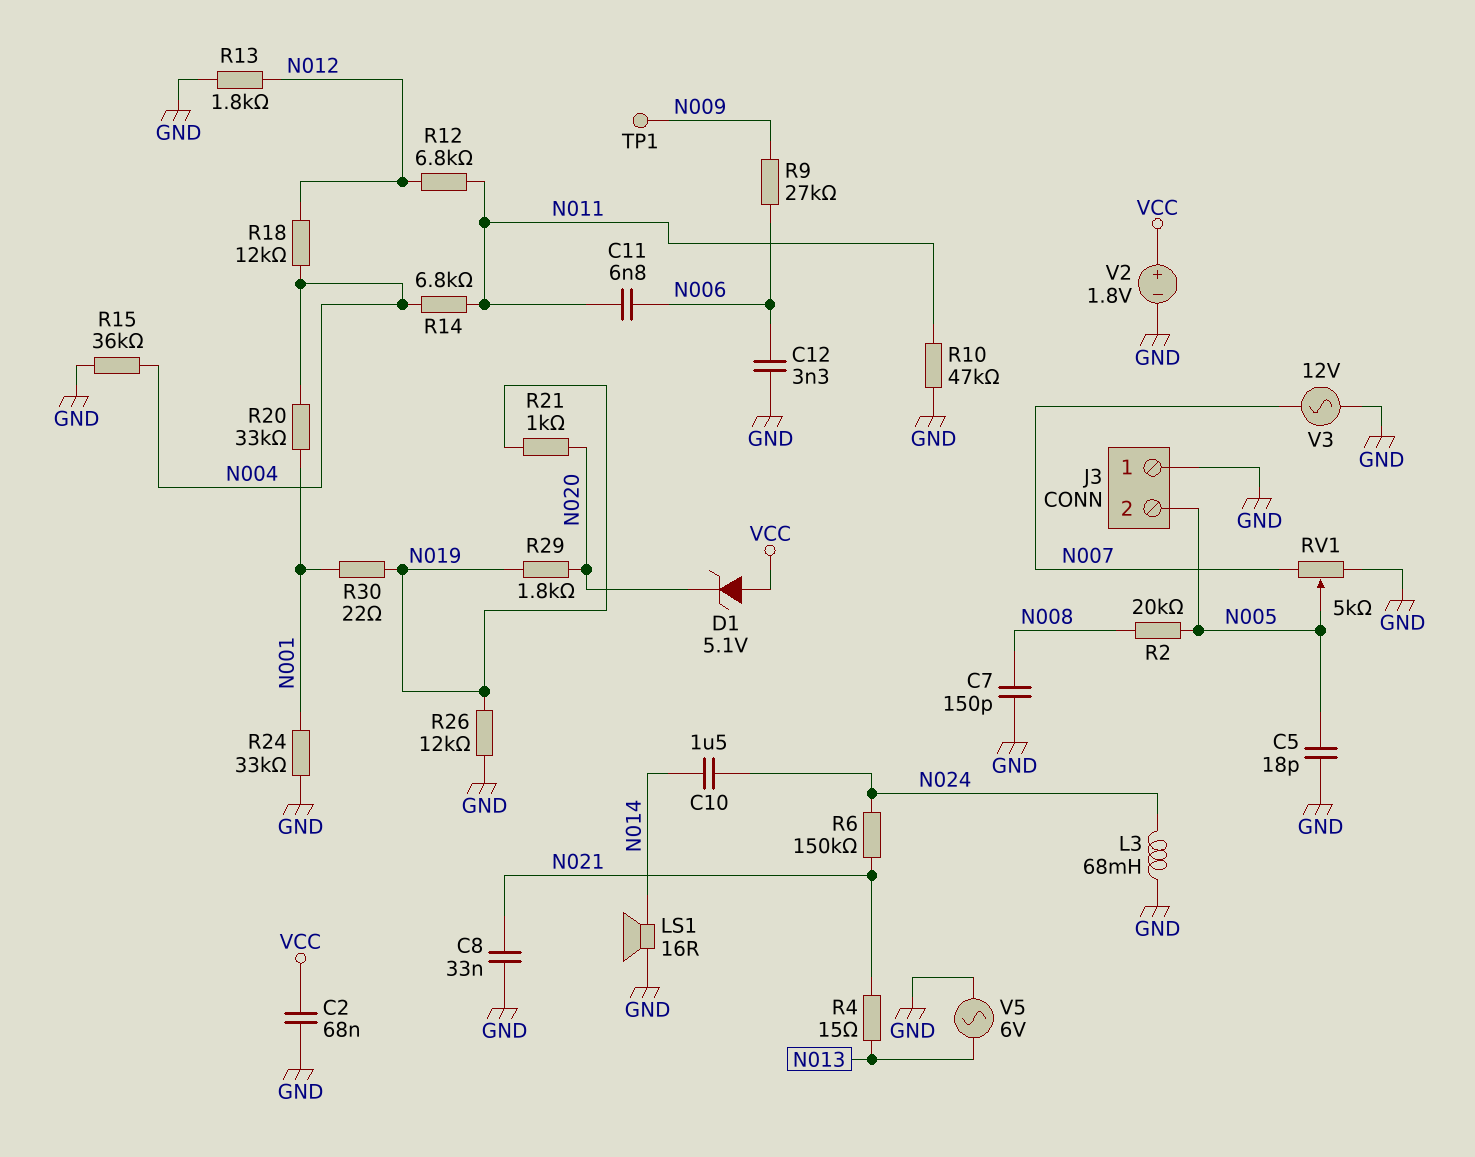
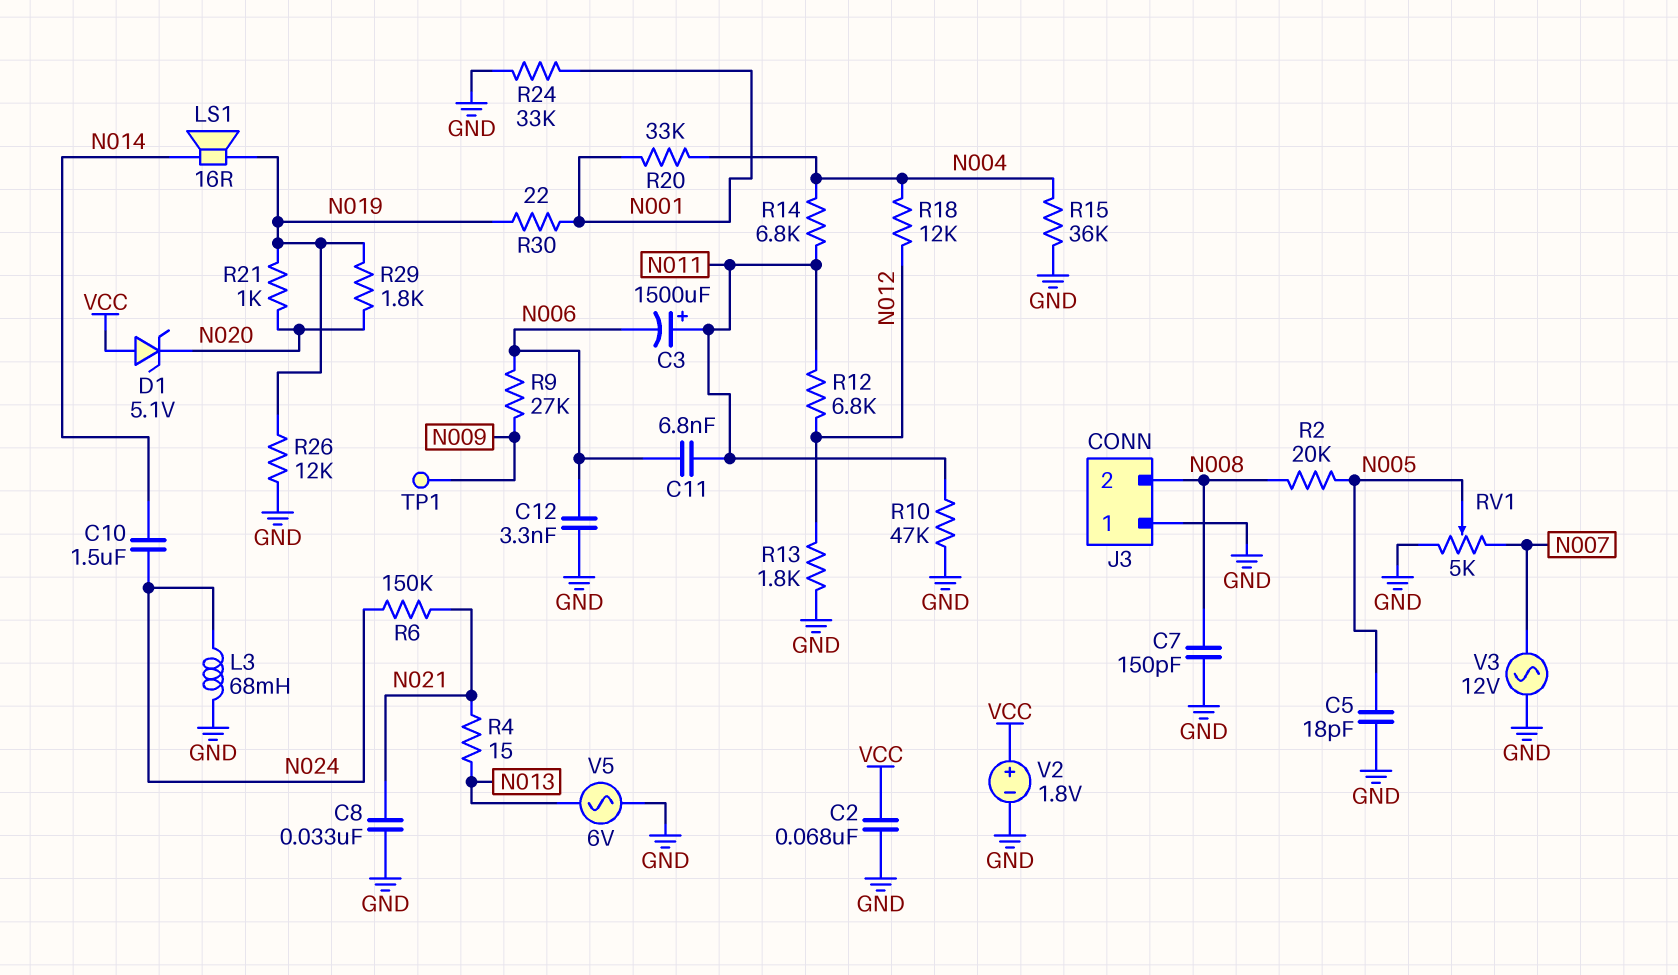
C3: none -> 1500uF (plus N011, minus N006)
J3 pin 2: N005 -> N008
LS1: speaker 16R (GND, N014) -> speaker 16R (N014, N019)

